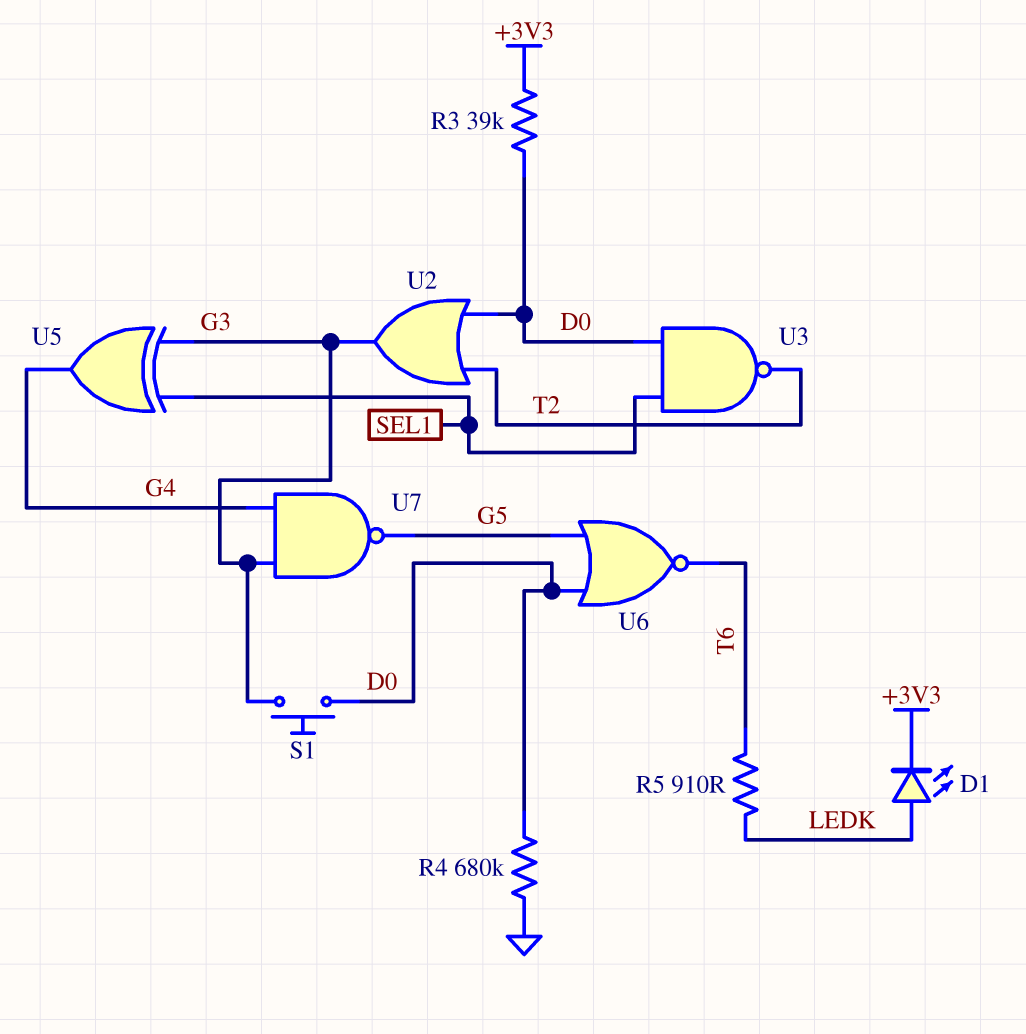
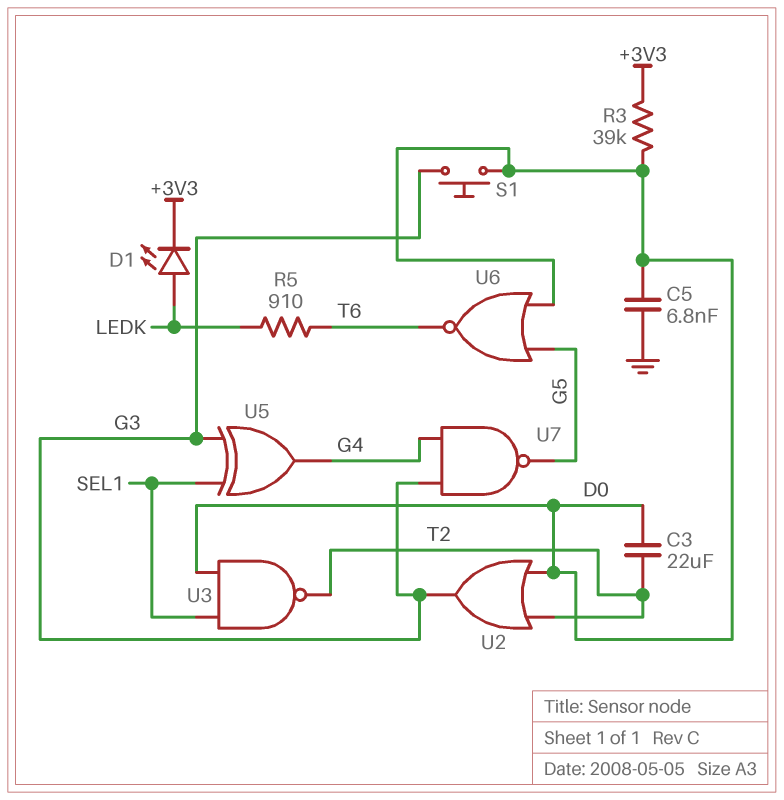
C3: none -> 22uF (D0, T2)
C5: none -> 6.8nF (D0, GND)
R4: 680k (D0, GND) -> none

